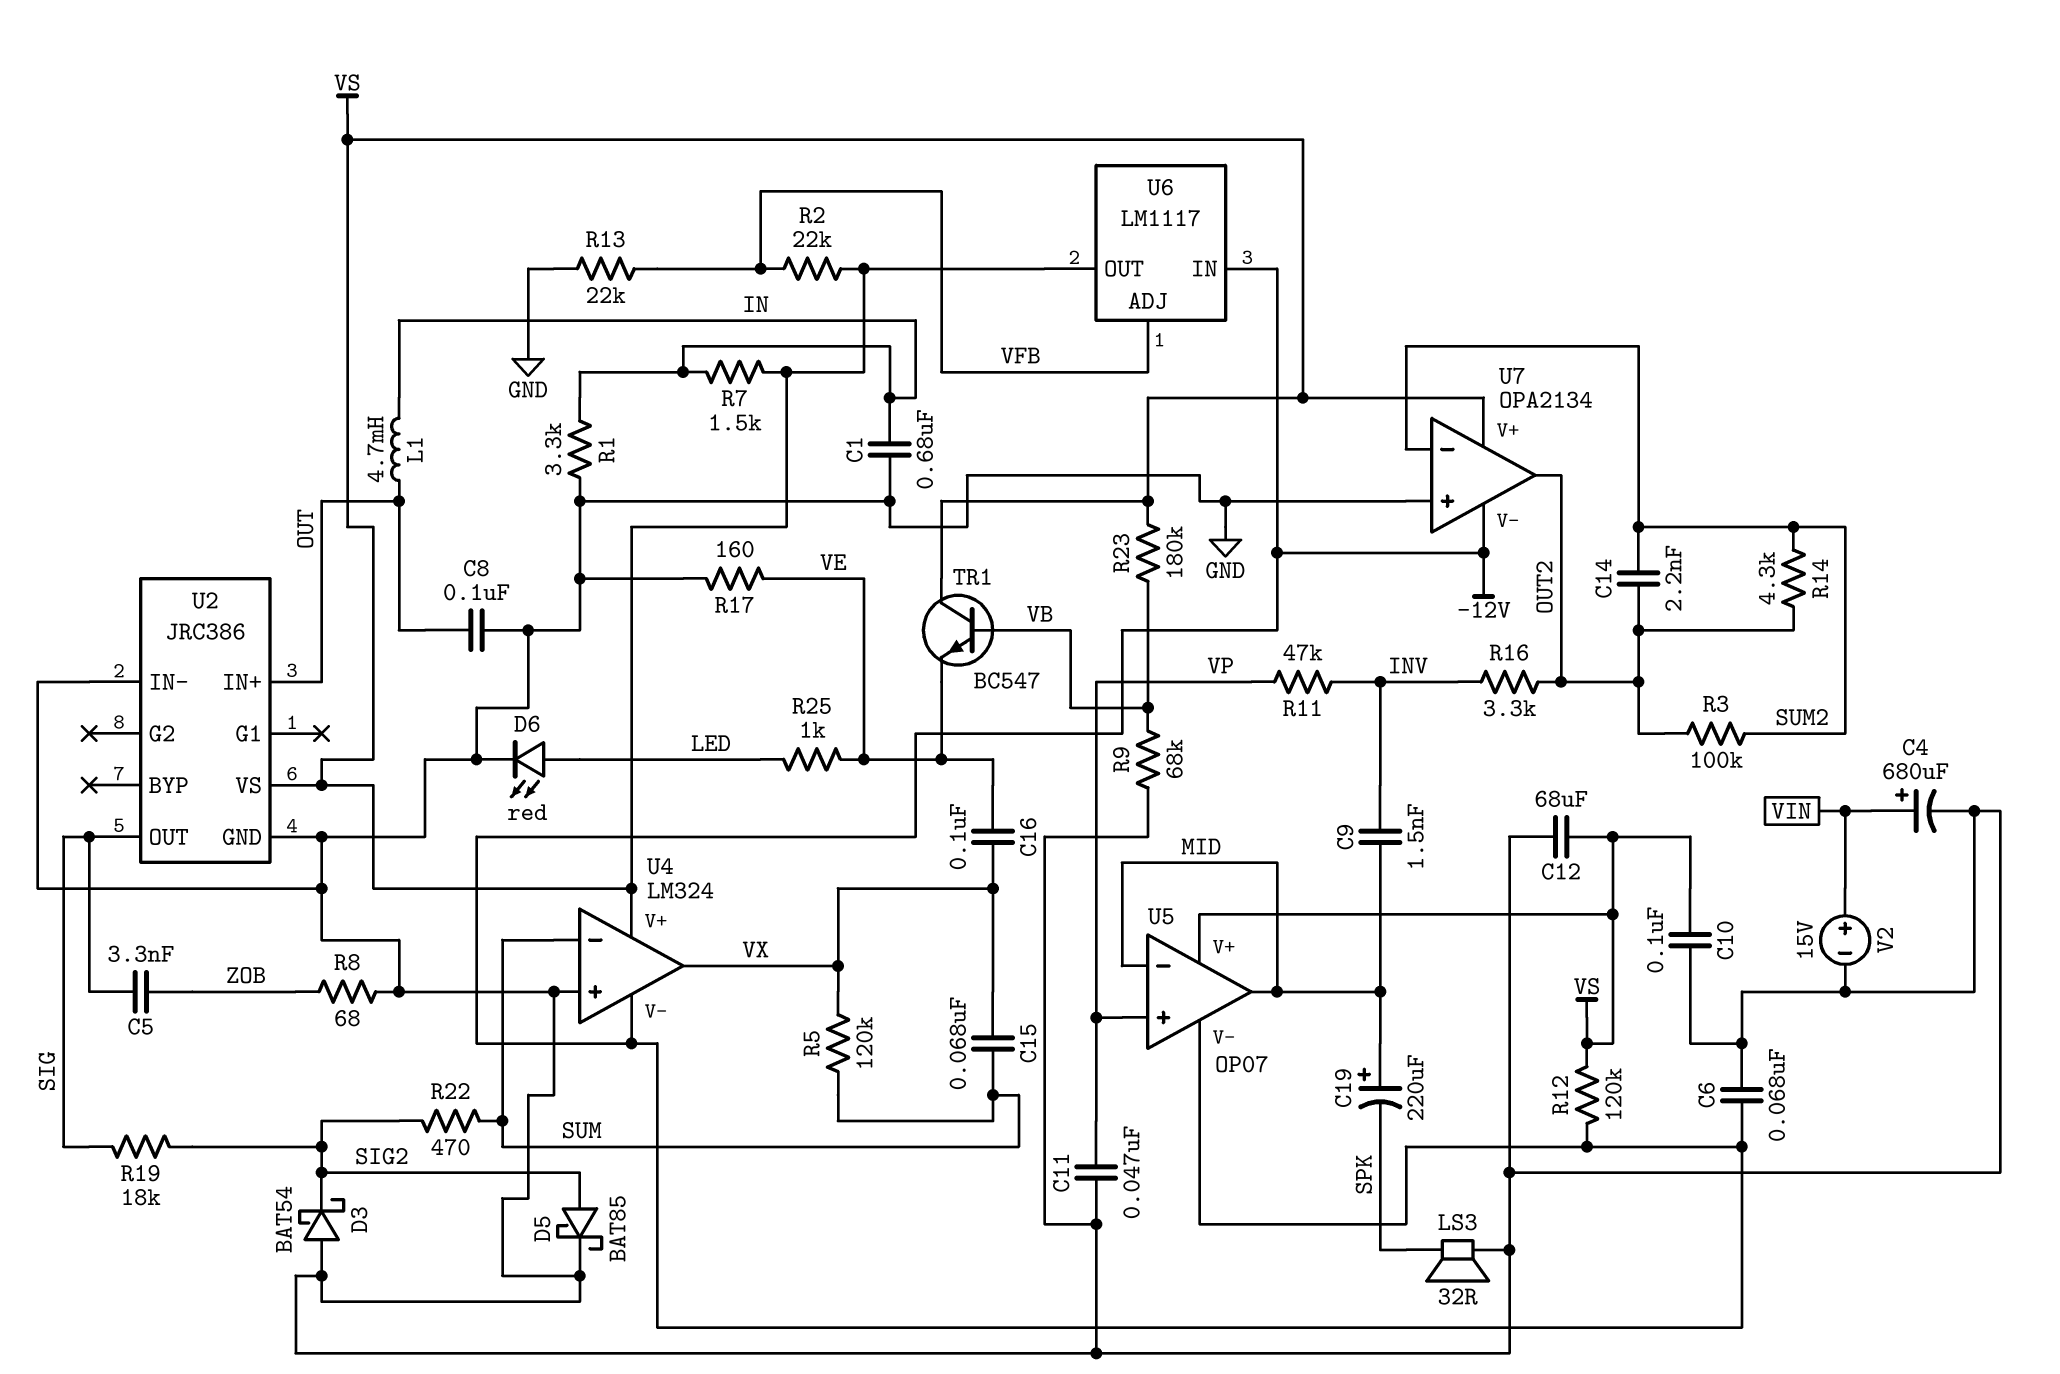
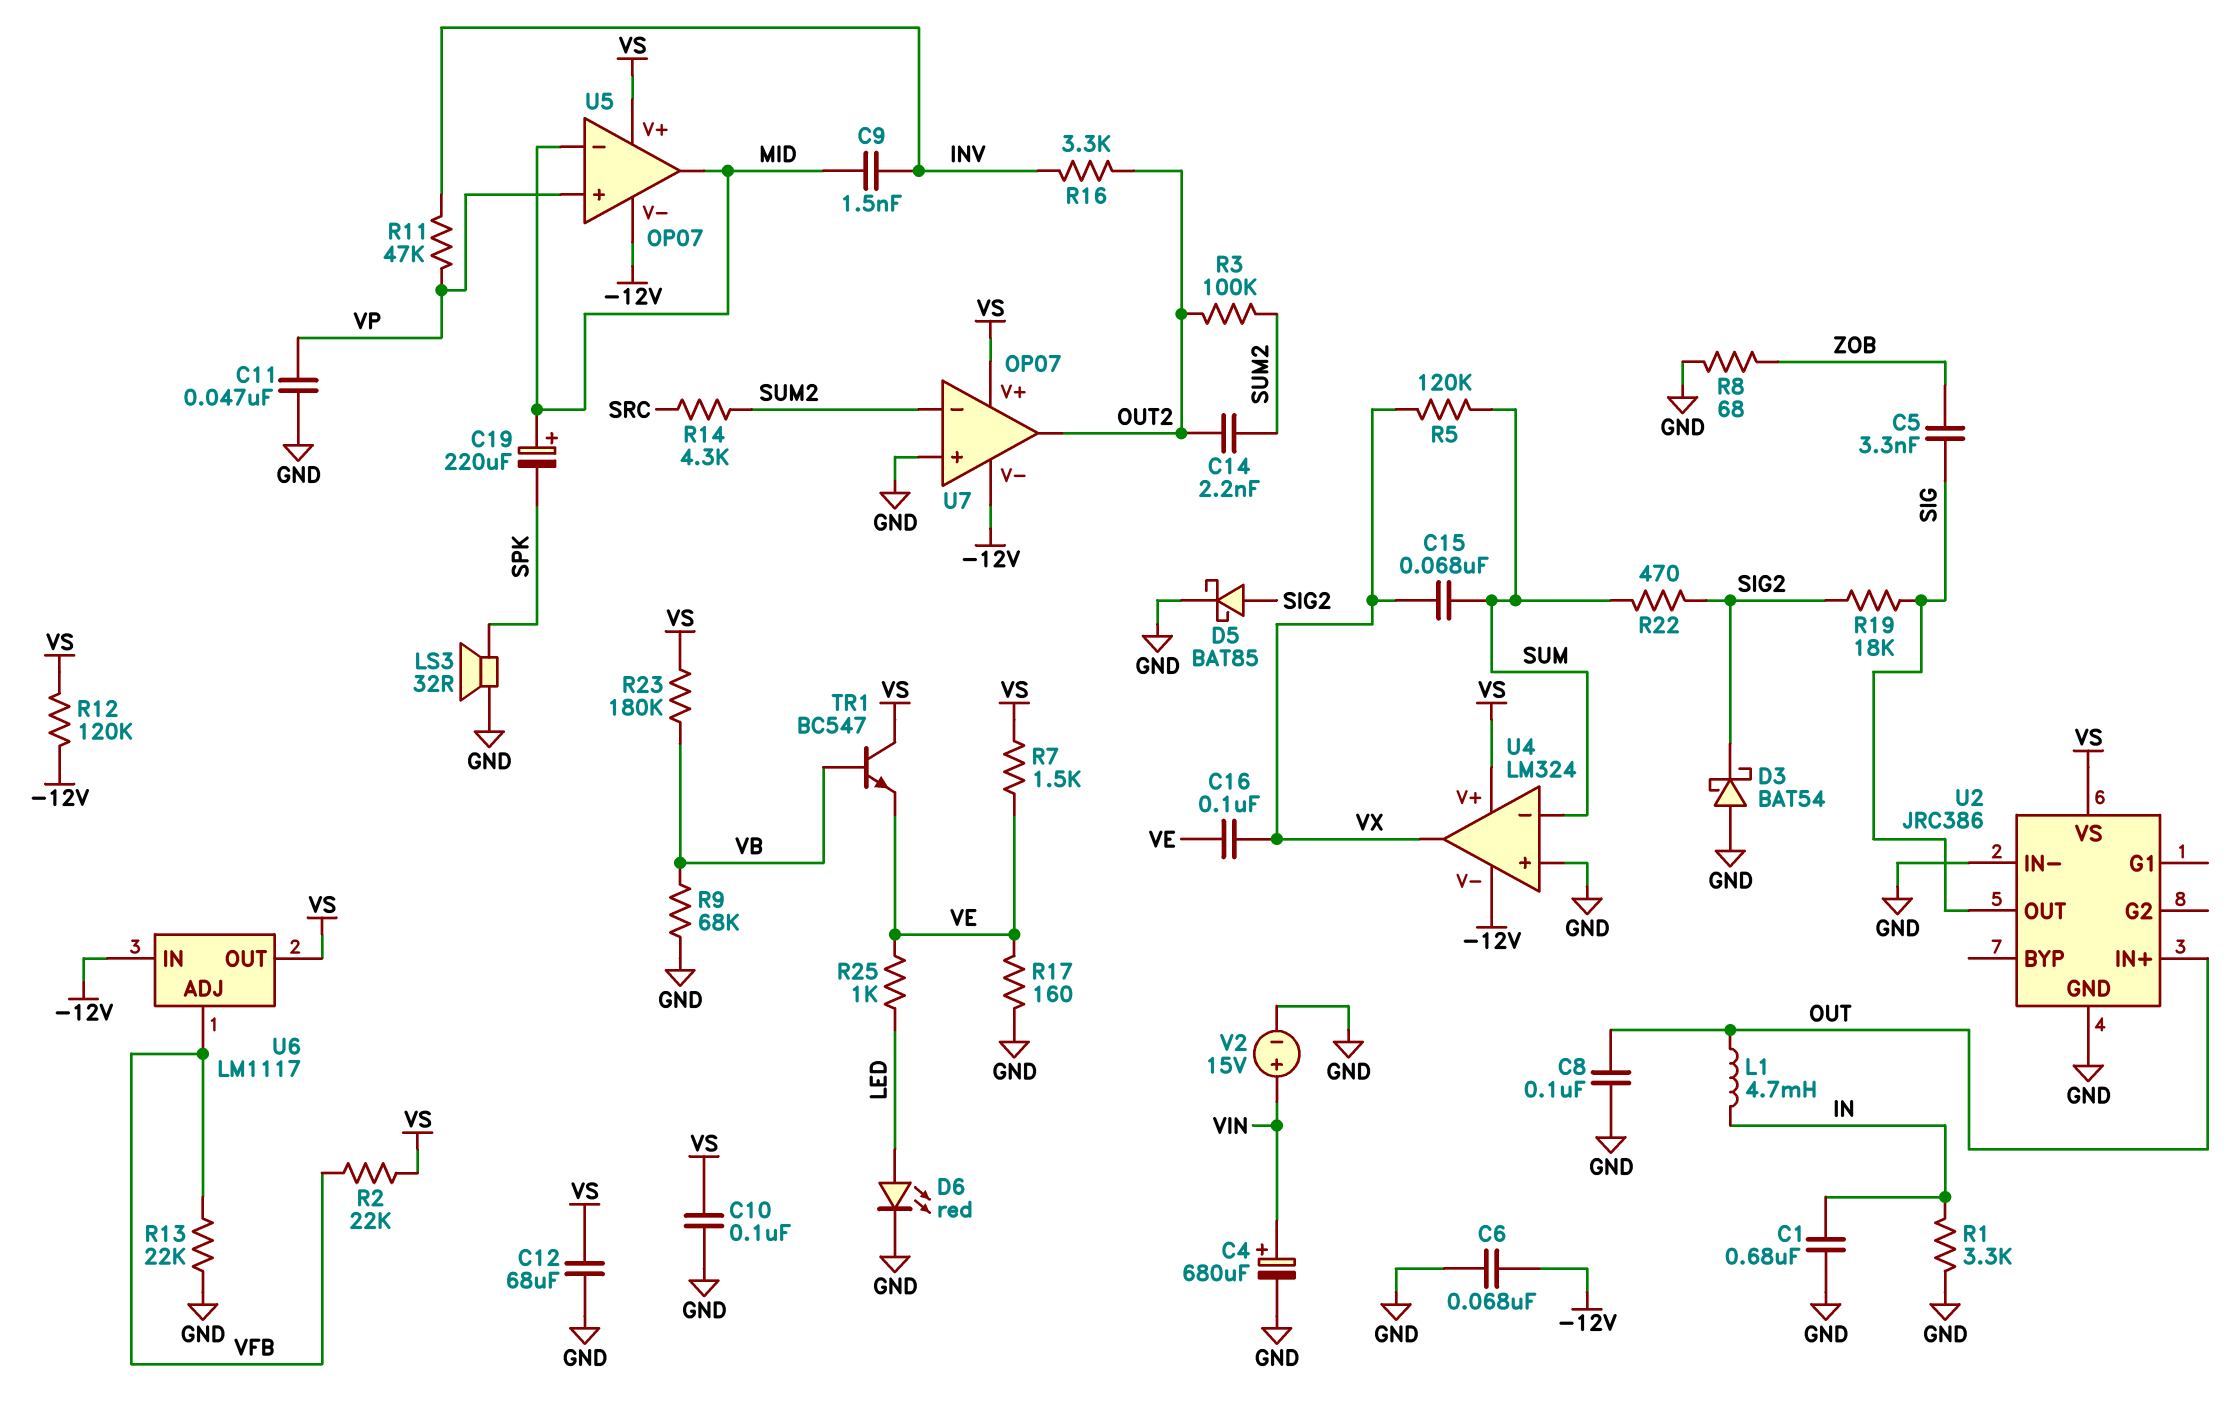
R7: 1.5k (IN, VS) -> 1.5k (VE, VS)
R14: 4.3k (OUT2, SUM2) -> 4.3k (SRC, SUM2)
U7: OPA2134 -> OP07

